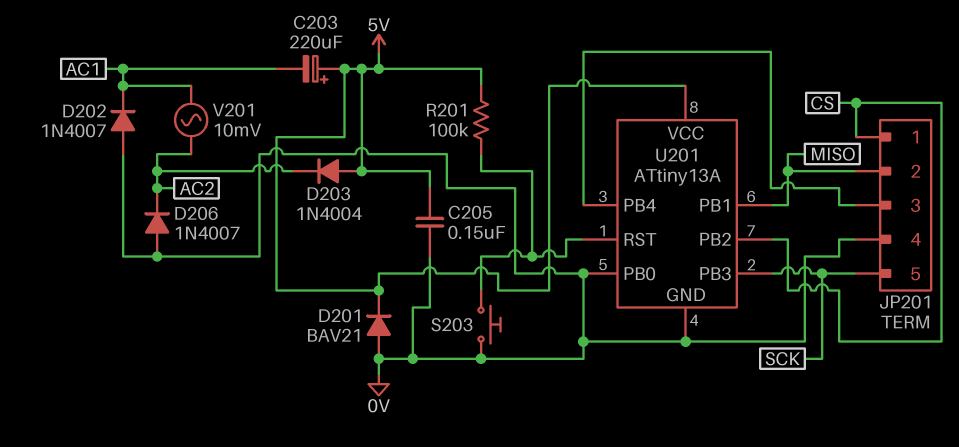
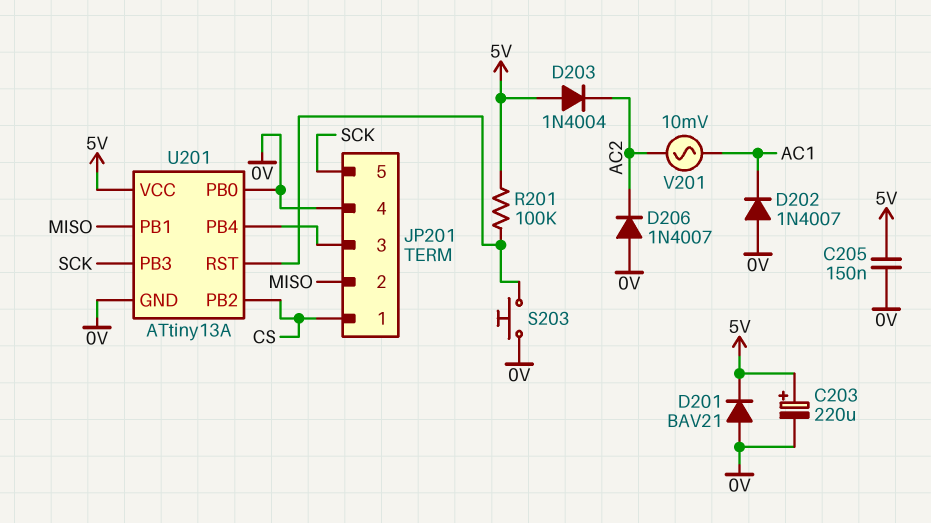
C203: 220uF (plus 5V, minus AC1) -> 220uF (plus 5V, minus 0V)

